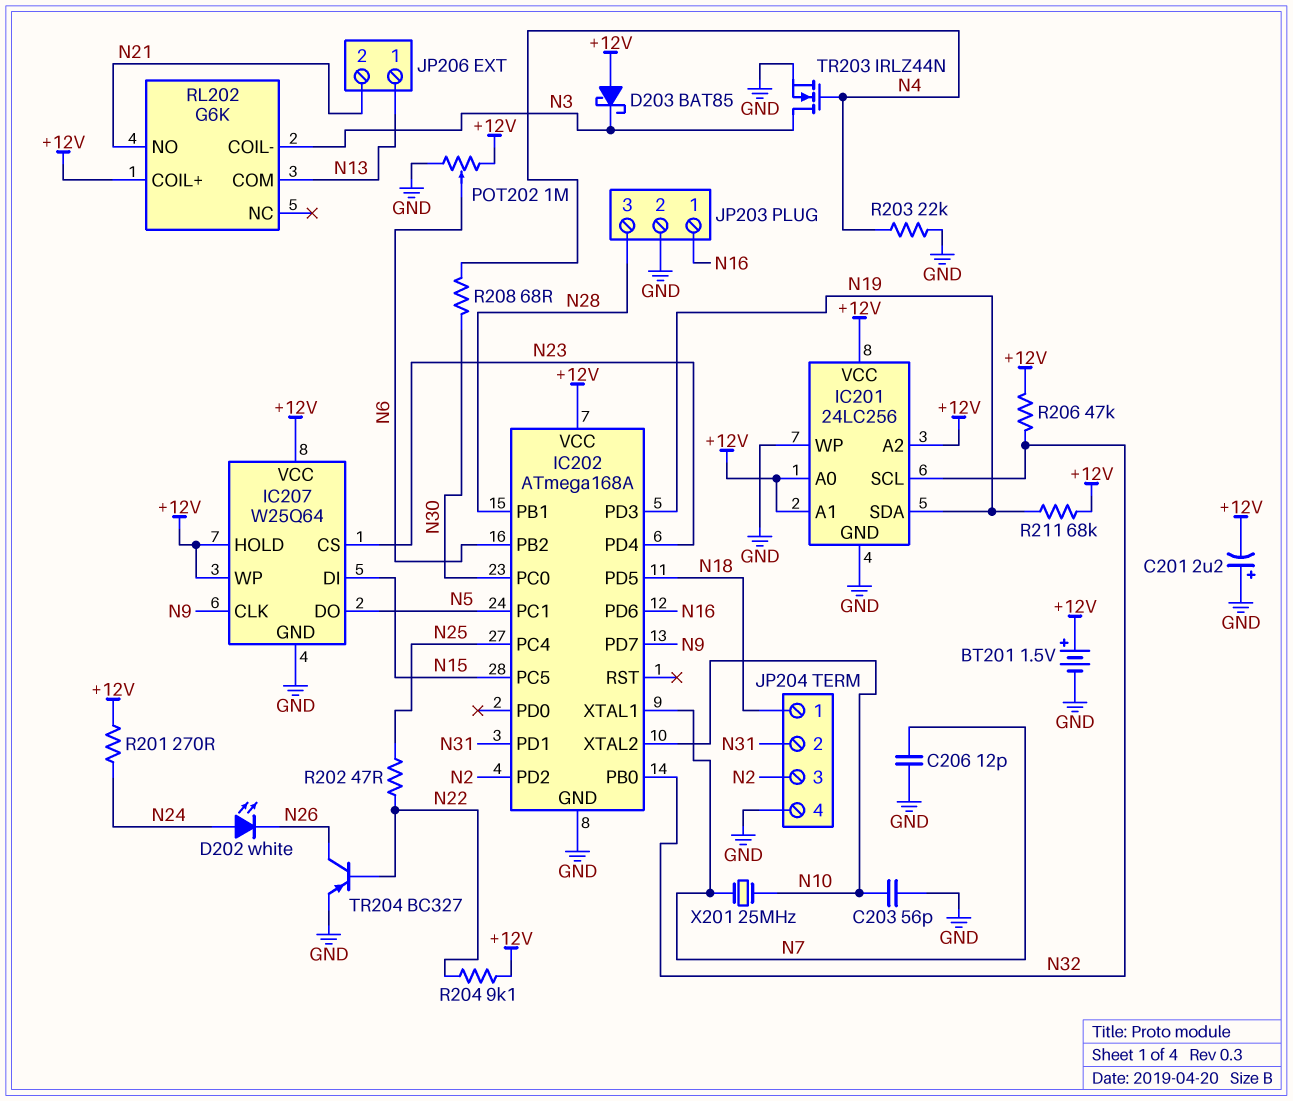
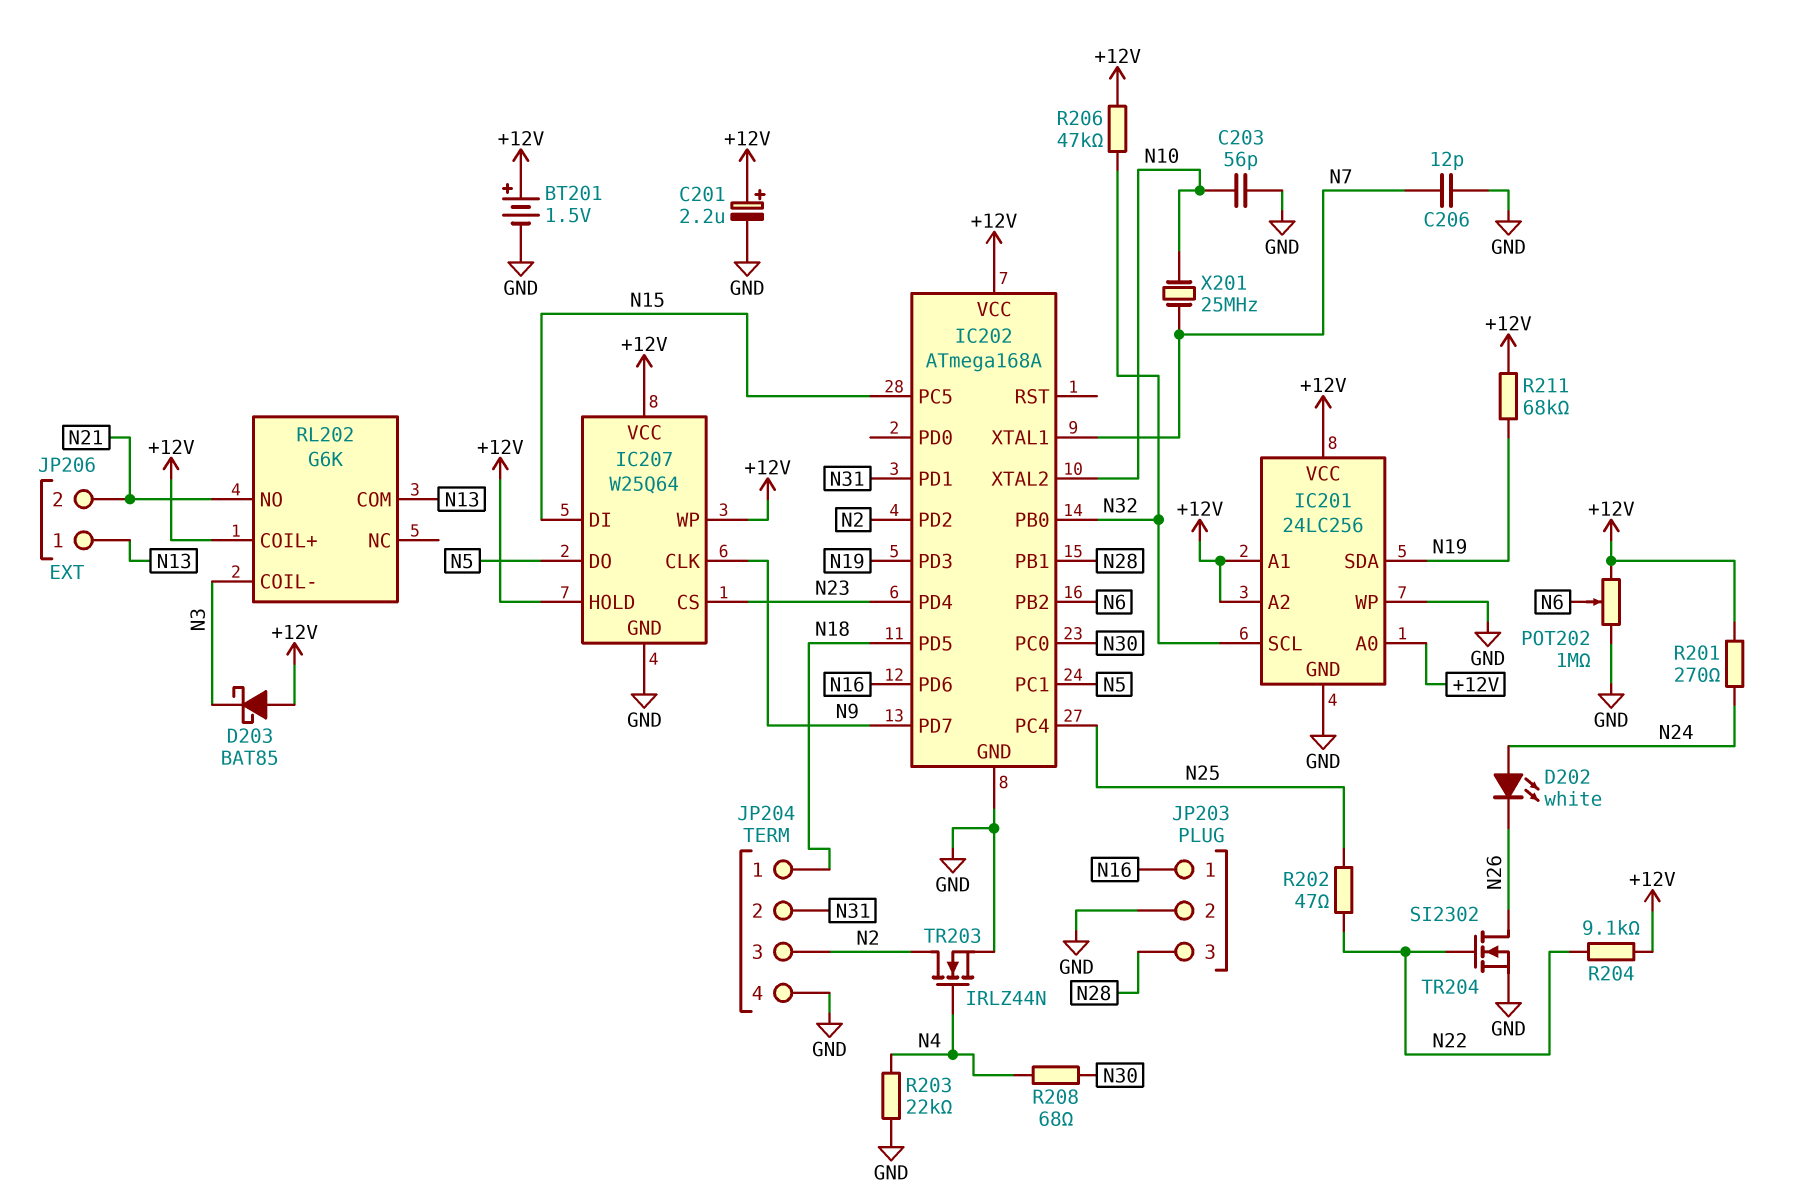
C201: 2.2uF (plus GND, minus +12V) -> 2.2uF (plus +12V, minus GND)
TR203: NMOS IRLZ44N (G N4, D N3, S GND) -> NMOS IRLZ44N (G N4, D N2, S GND)
TR204: PNP BC327 (B N22, C N26, E GND) -> NMOS SI2302 (G N22, D N26, S GND)

